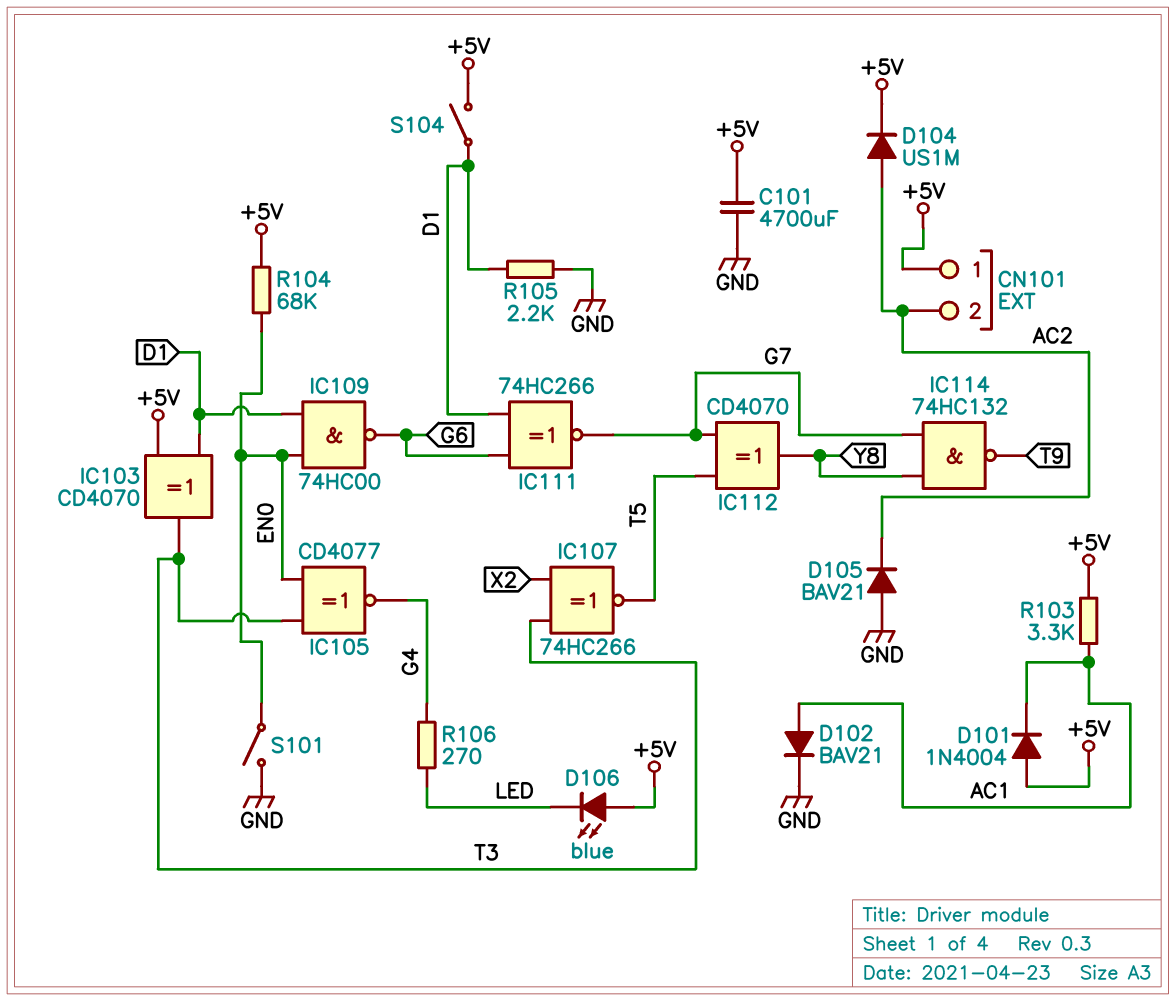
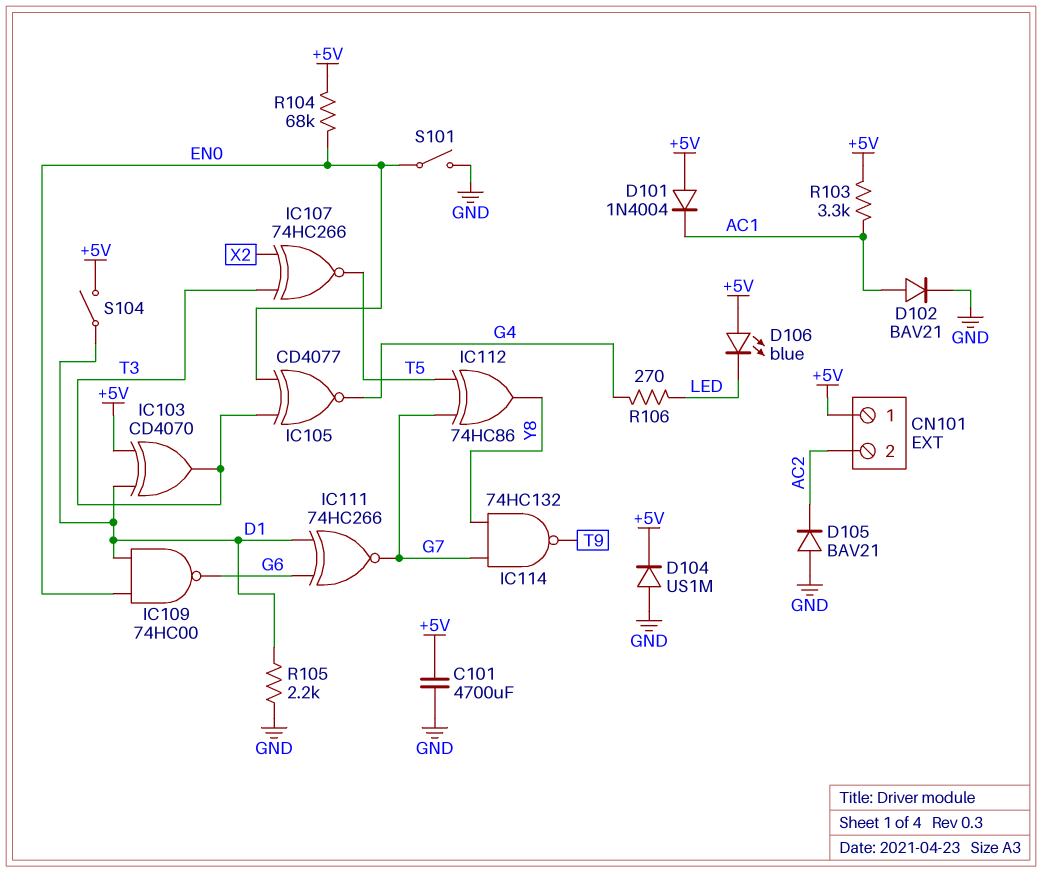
D104: diode US1M (A AC2, K +5V) -> diode US1M (A GND, K +5V)
IC112: XOR CD4070 (in G7, in T5, out Y8) -> XOR 74HC86 (in G7, in T5, out Y8)

